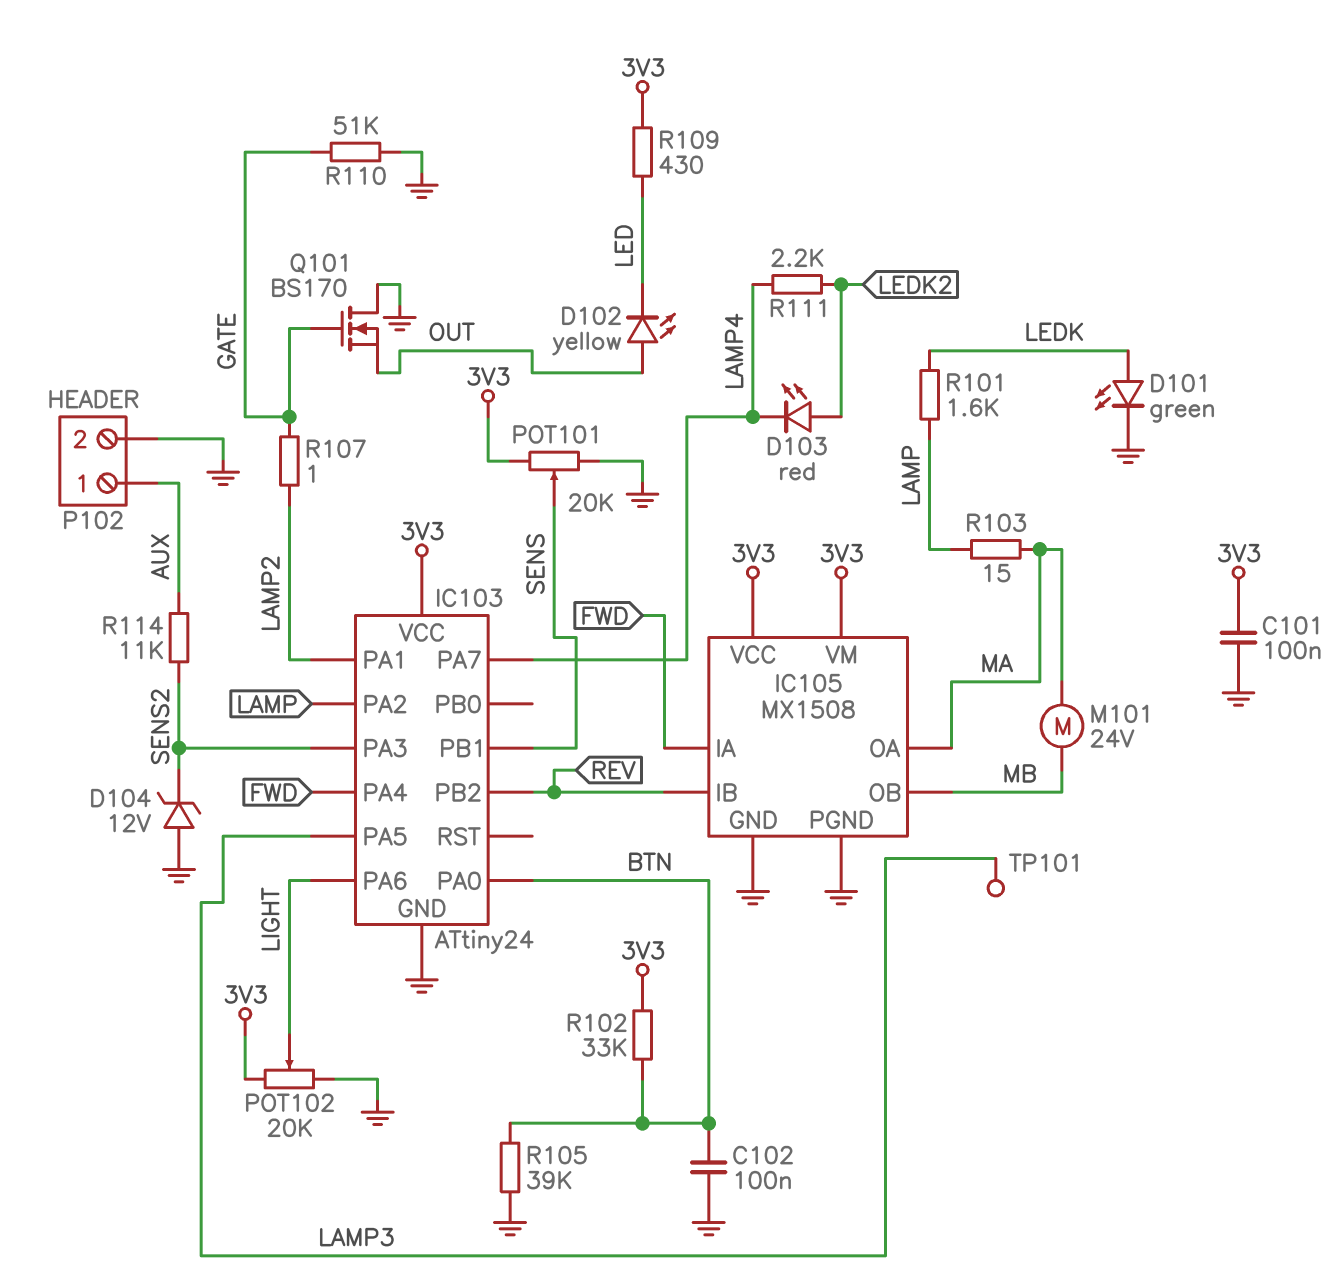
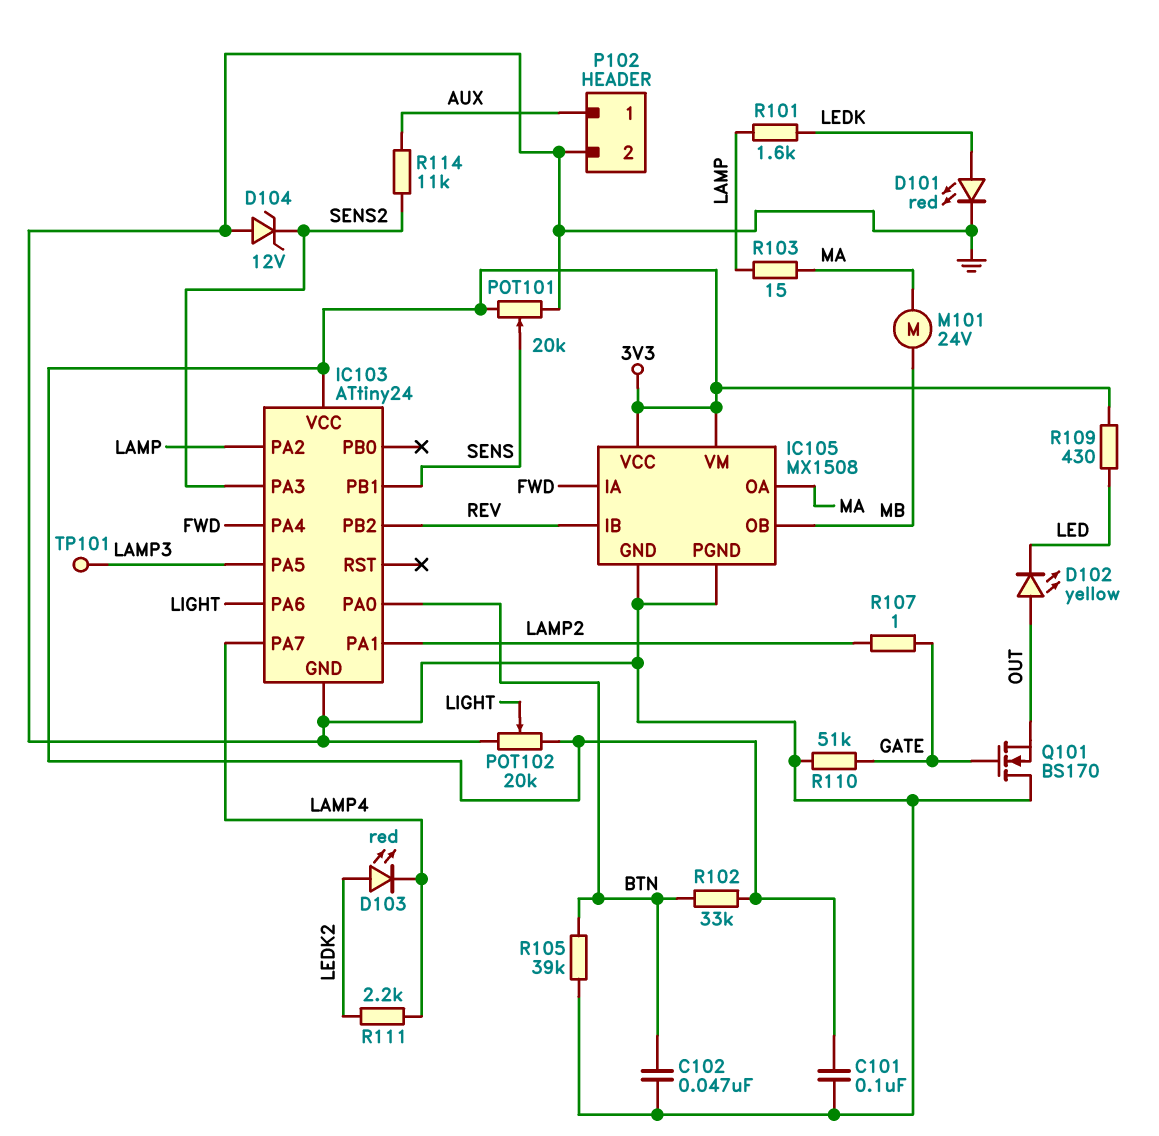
C102: 100nF (BTN, GND) -> 47nF (BTN, GND)
D101: LED green (A LEDK, K GND) -> LED red (A LEDK, K GND)

